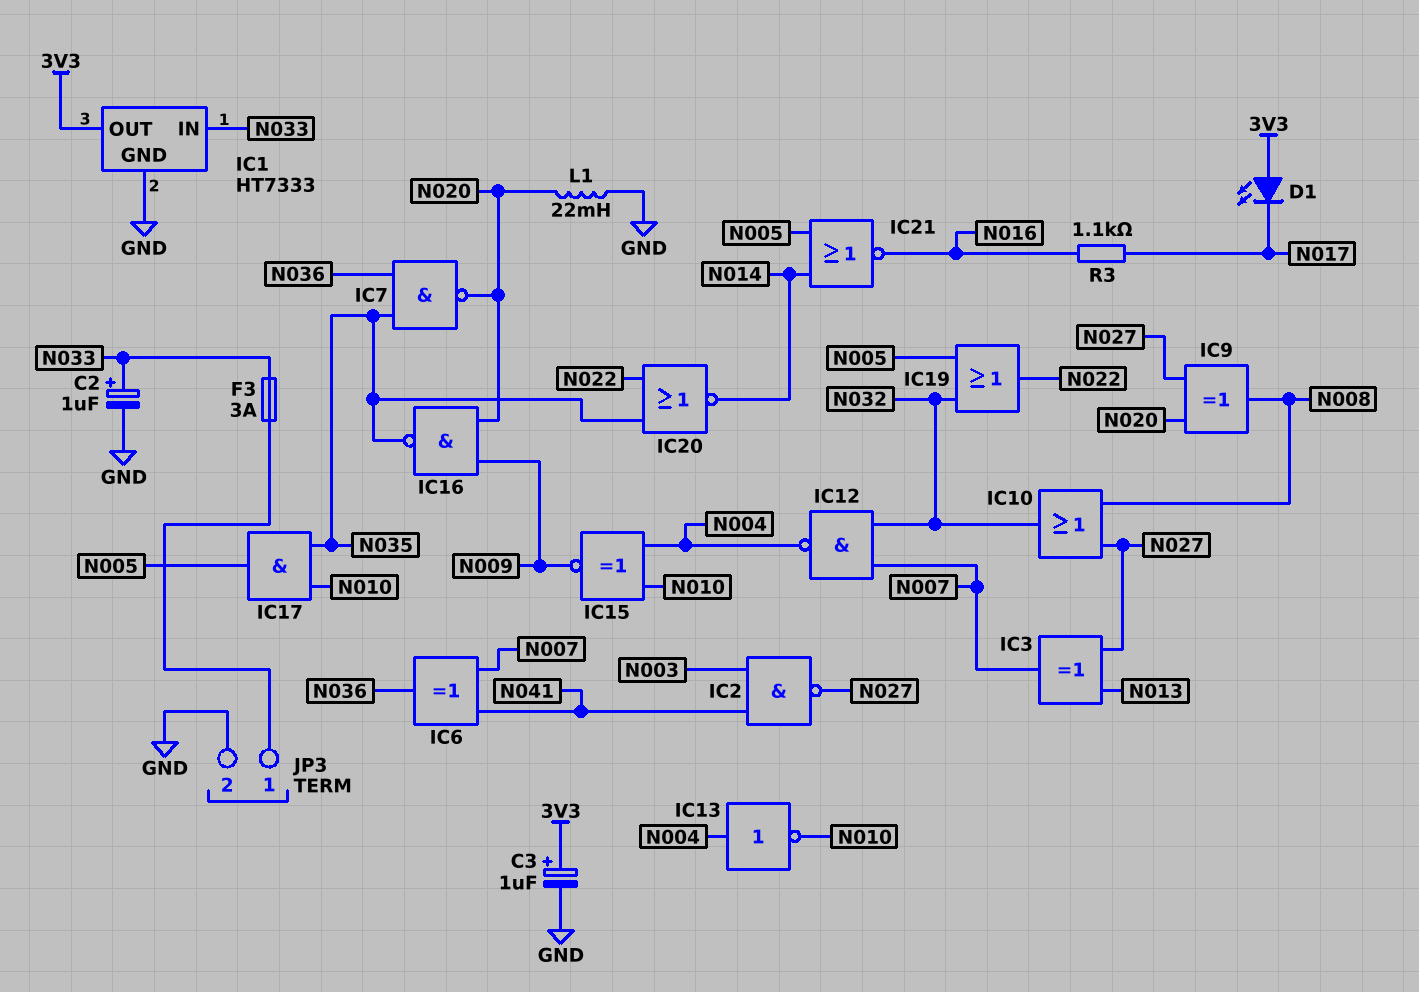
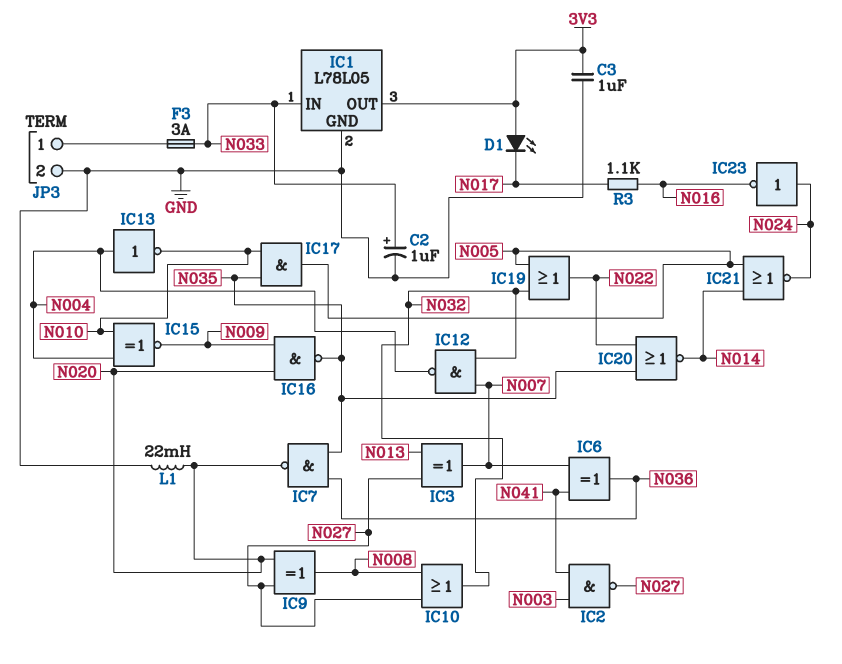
C3: 1uF (plus 3V3, minus GND) -> 1uF (3V3, GND)
IC1: HT7333 -> L78L05
IC21: NOR (in N005, in N014, out N016) -> NOR (in N005, in N014, out N024)
IC23: none -> NOT (in N024, out N016)

